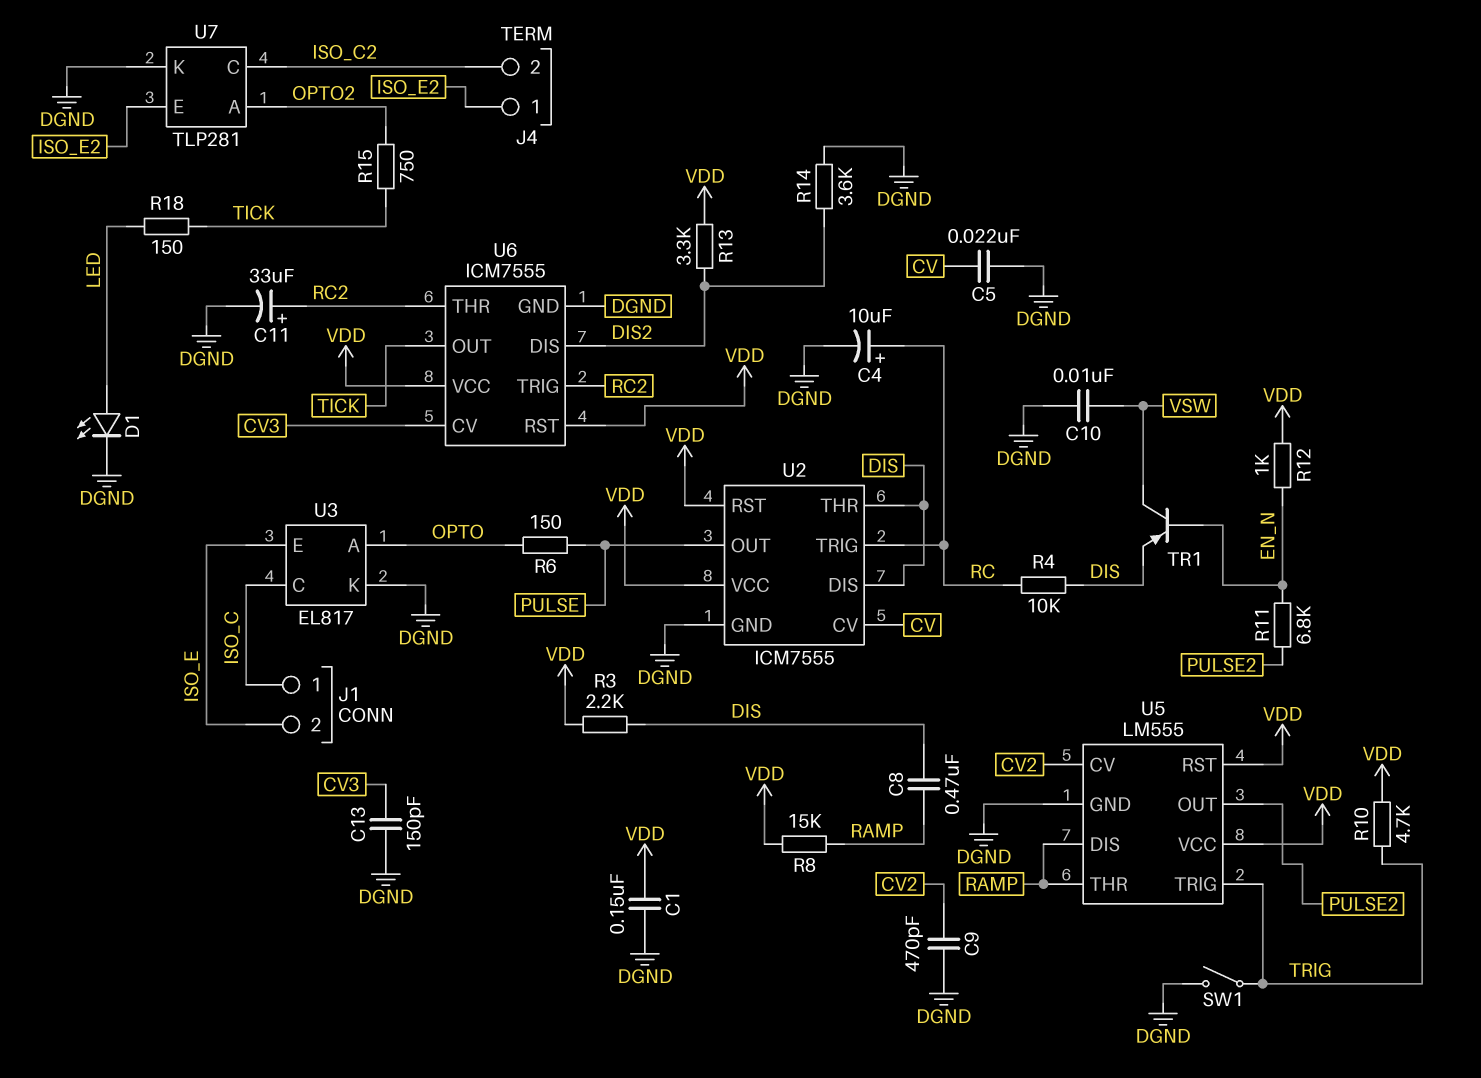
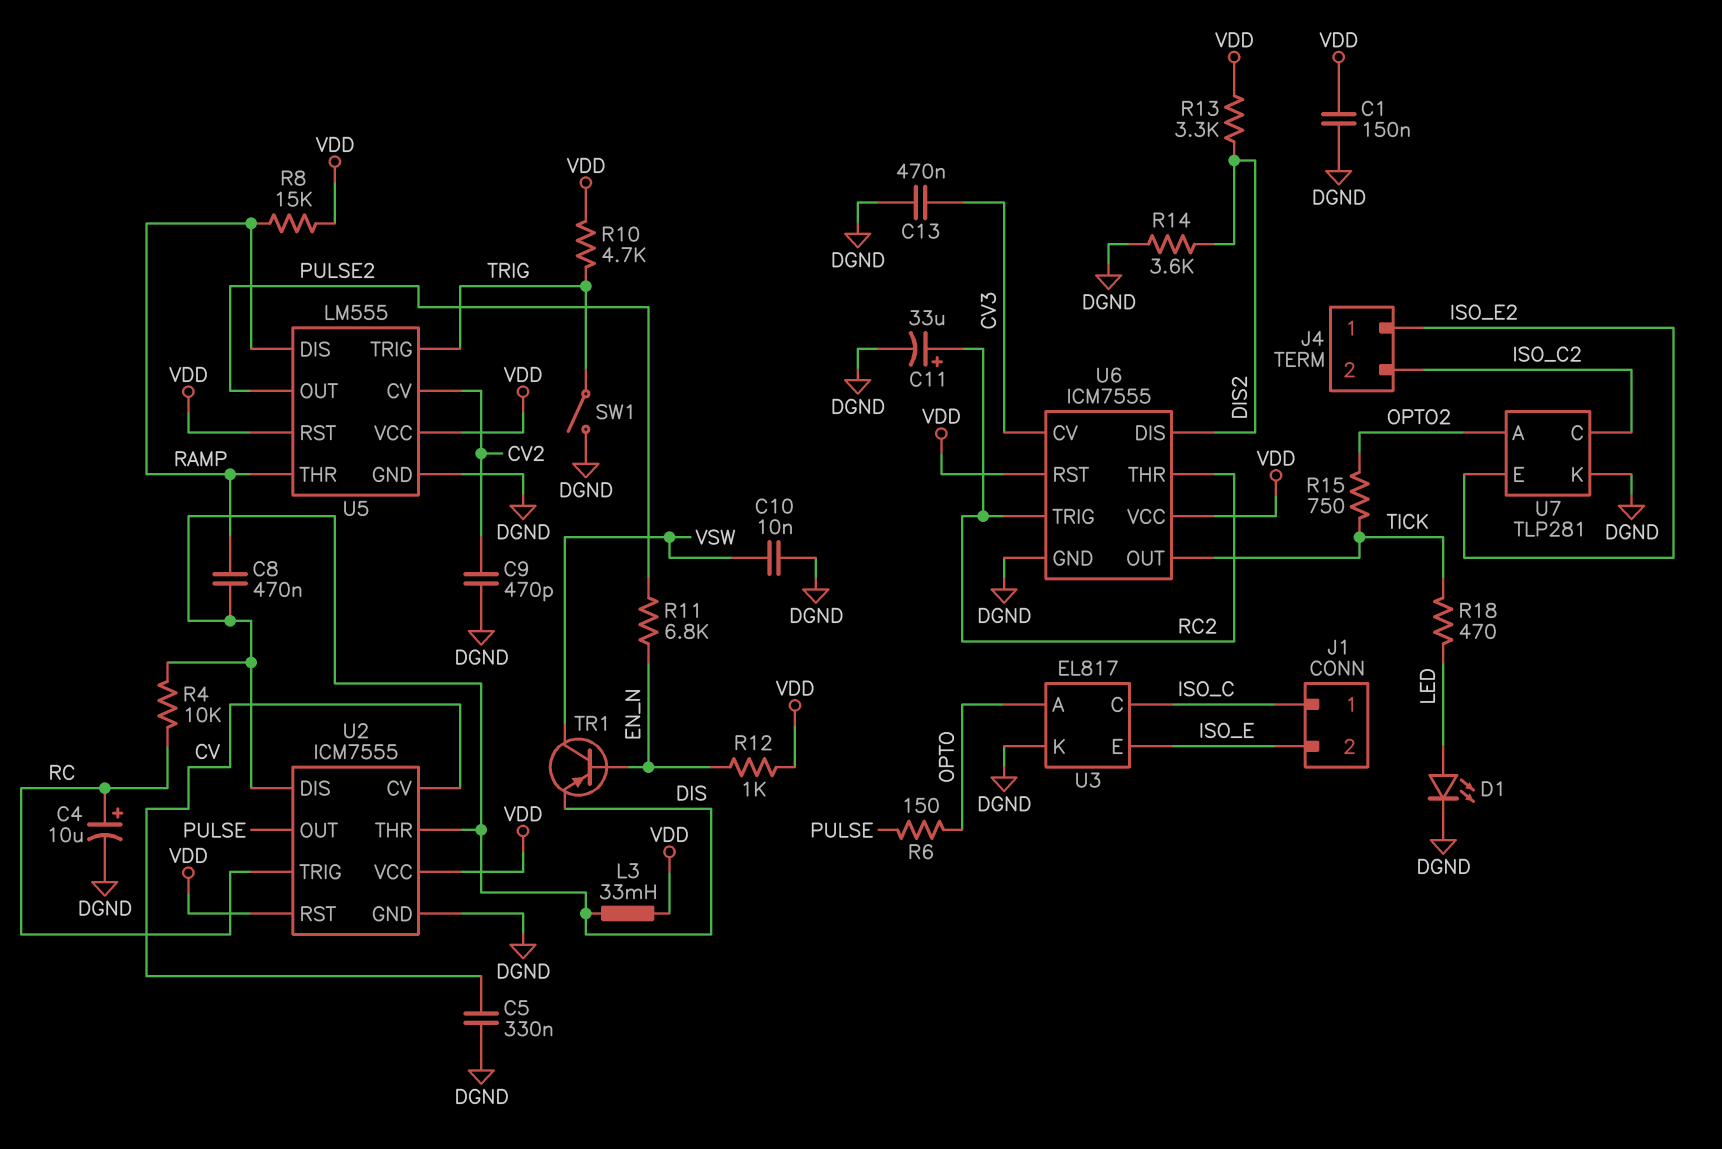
C5: 22nF (CV, DGND) -> 330nF (CV, DGND)
C13: 150pF (CV3, DGND) -> 470nF (CV3, DGND)
L3: none -> 33mH (DIS, VDD)
R3: 2.2k (DIS, VDD) -> none
R18: 150 (LED, TICK) -> 470 (LED, TICK)

